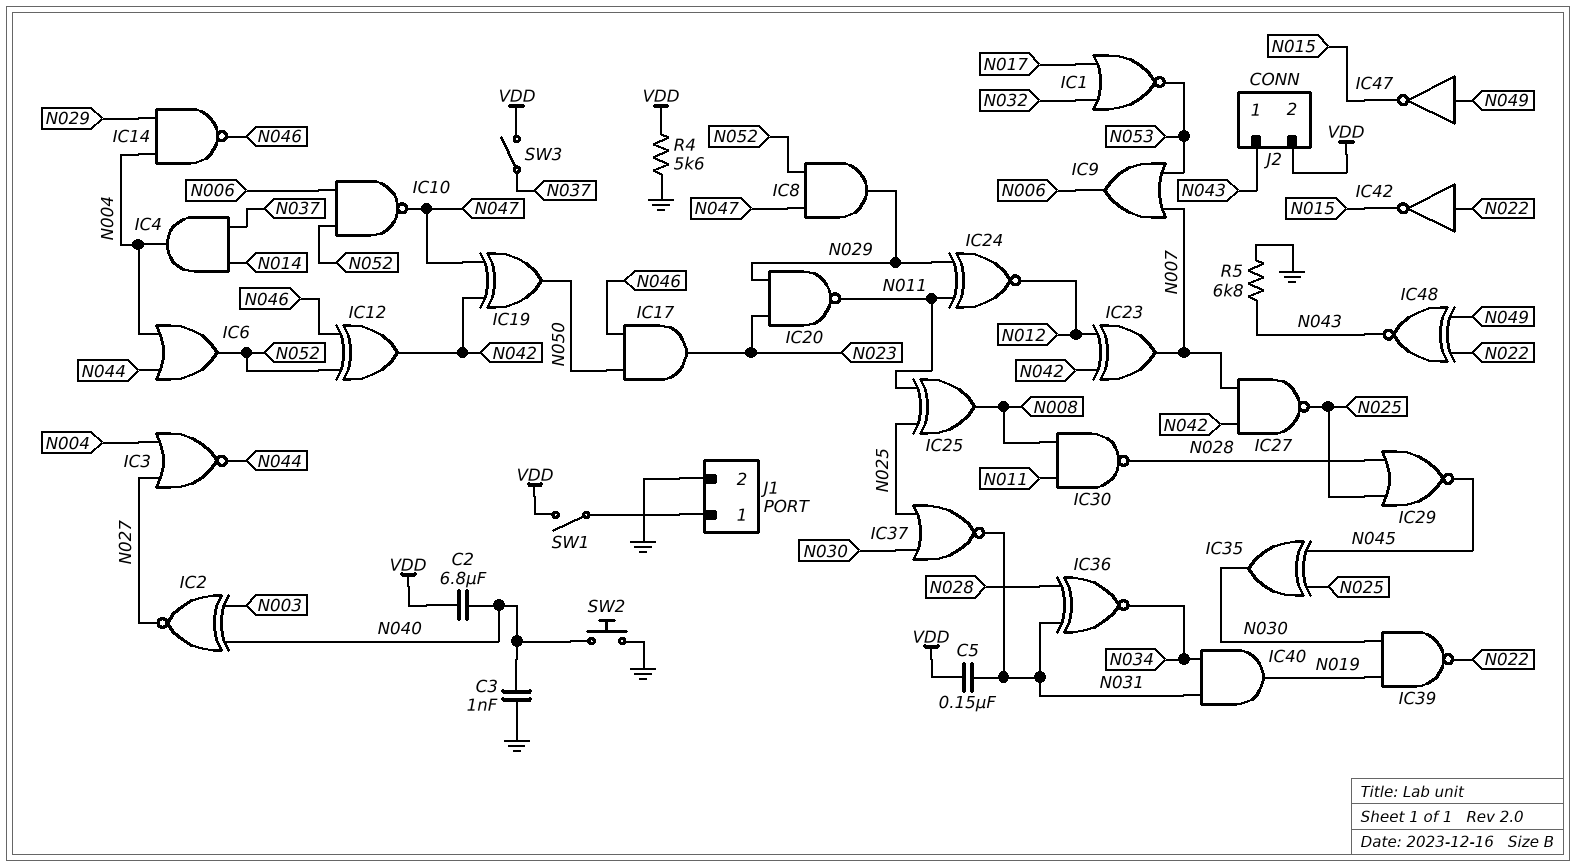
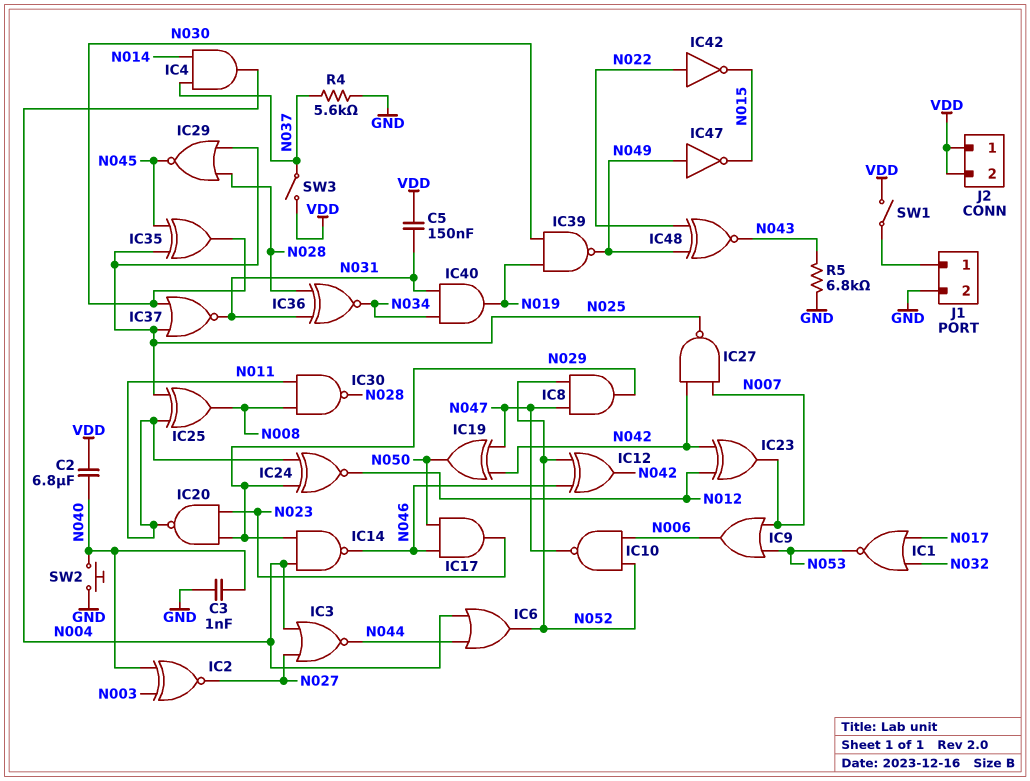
IC39: NAND (in N019, in N030, out N022) -> NAND (in N019, in N030, out N049)
J2 pin 1: N043 -> VDD
R4: 5.6k (GND, VDD) -> 5.6k (GND, N037)

